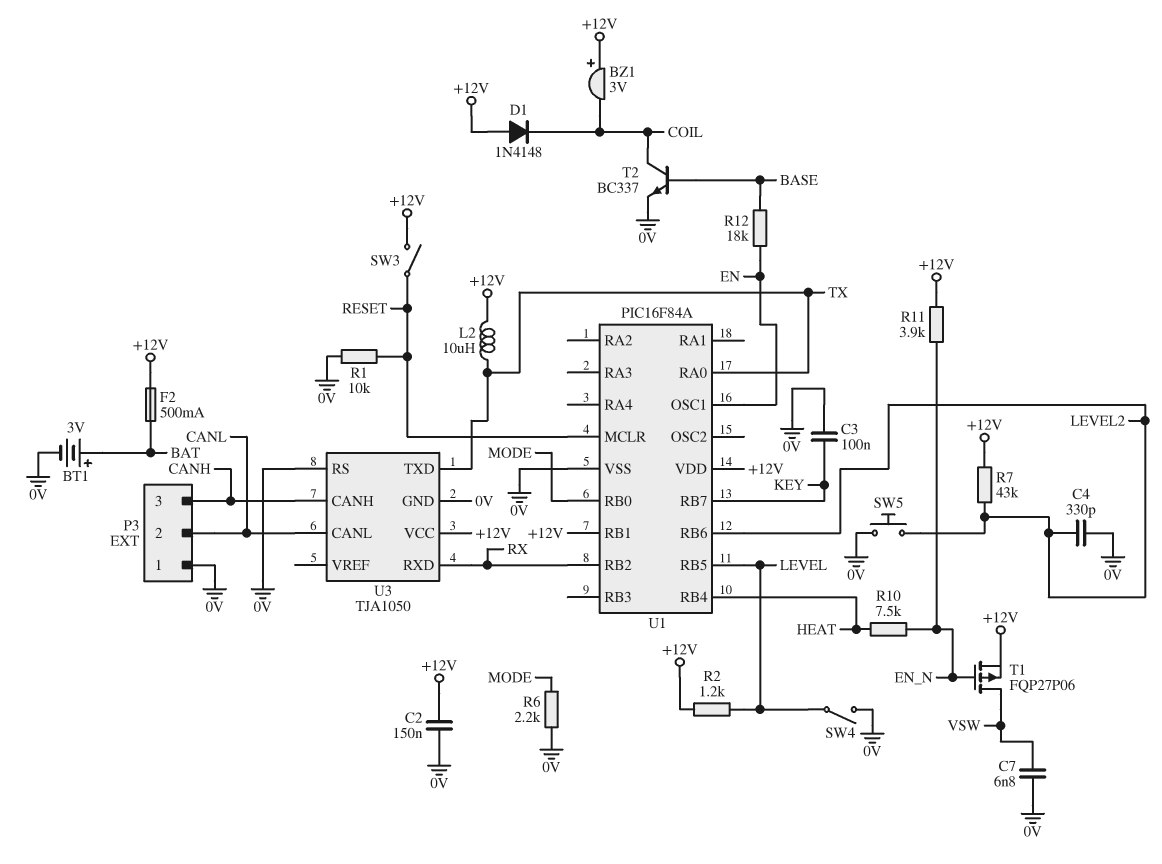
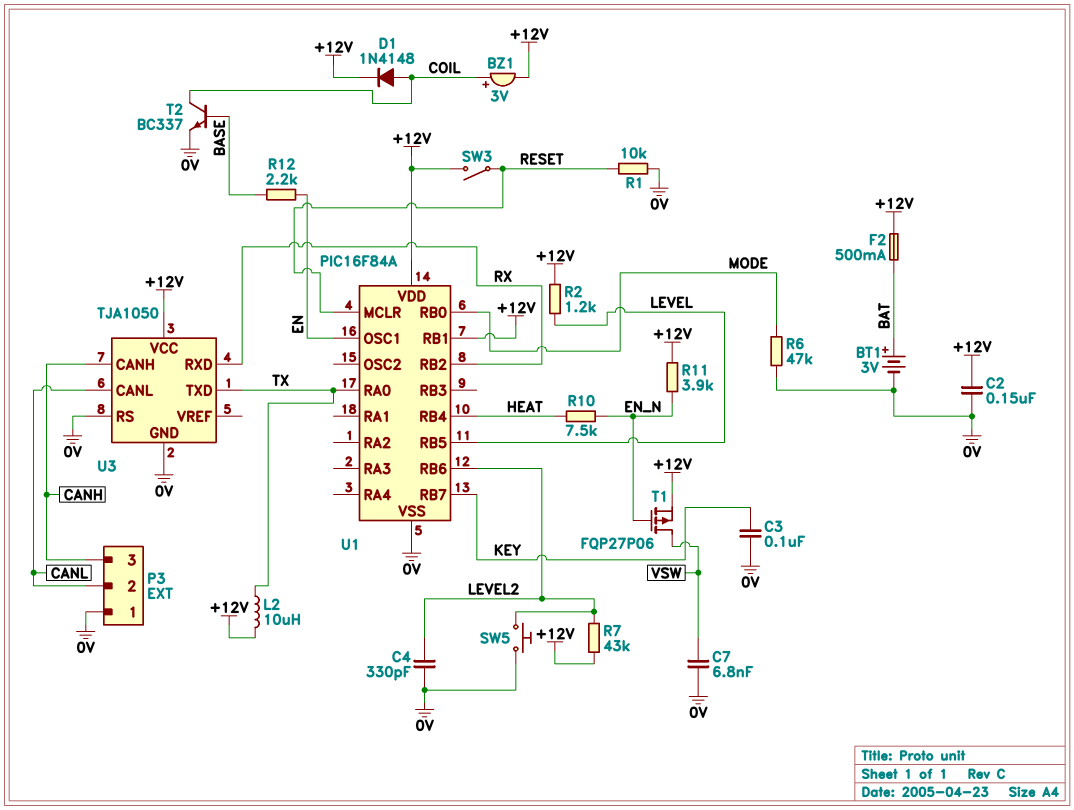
BZ1: buzzer 3V (plus +12V, minus COIL) -> buzzer 3V (plus COIL, minus +12V)
D1: diode 1N4148 (A +12V, K COIL) -> diode 1N4148 (A COIL, K +12V)
R6: 2.2k (0V, MODE) -> 47k (0V, MODE)
R12: 18k (BASE, EN) -> 2.2k (BASE, EN)
SW4: switch (0V, LEVEL) -> none

